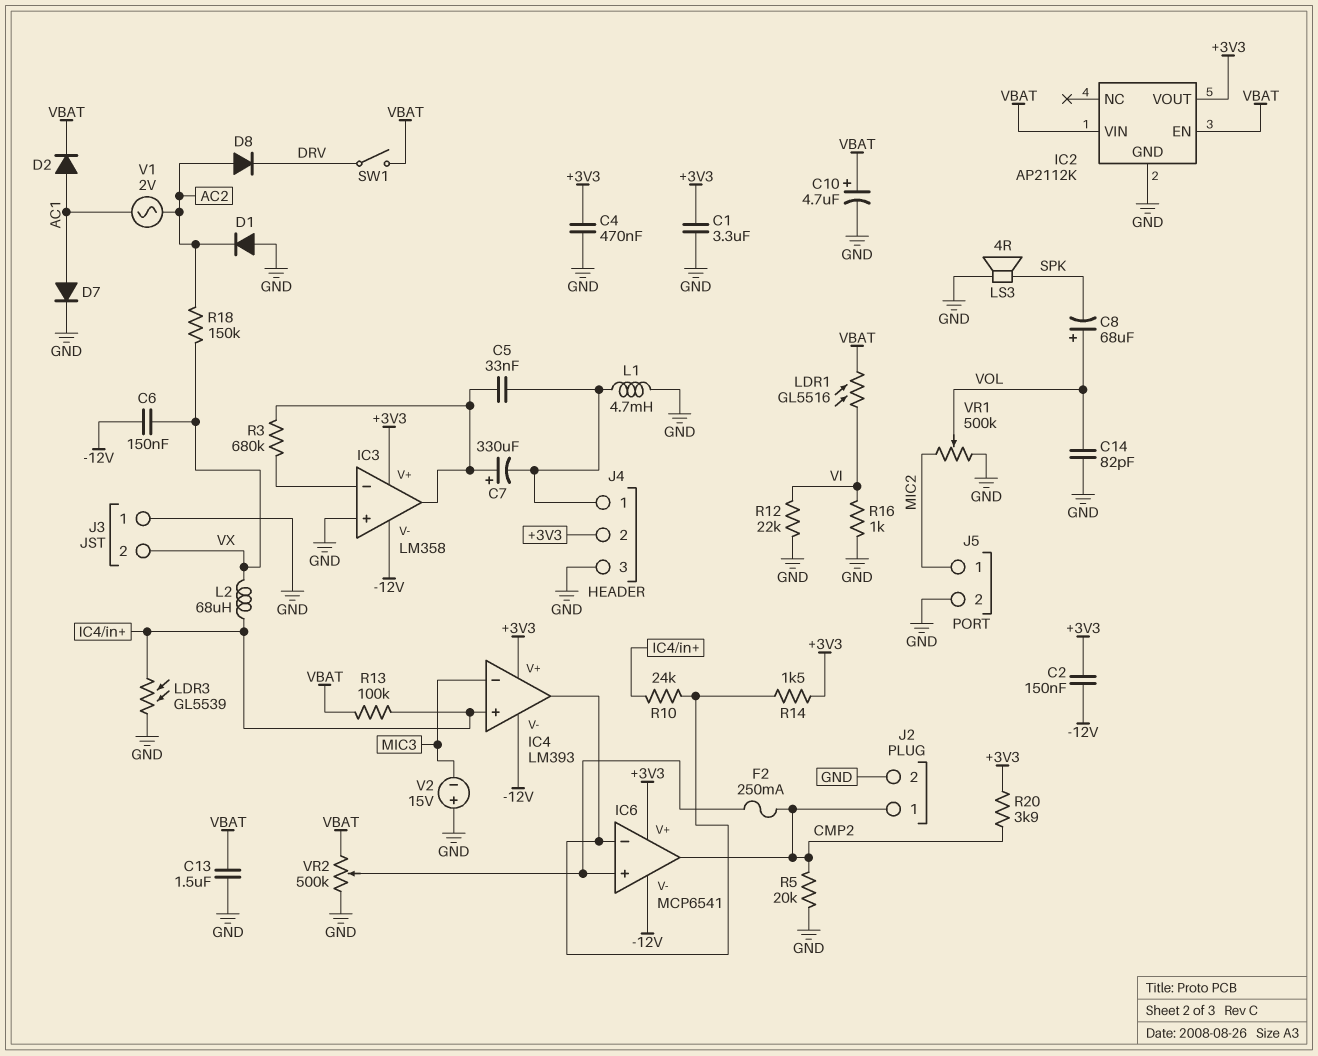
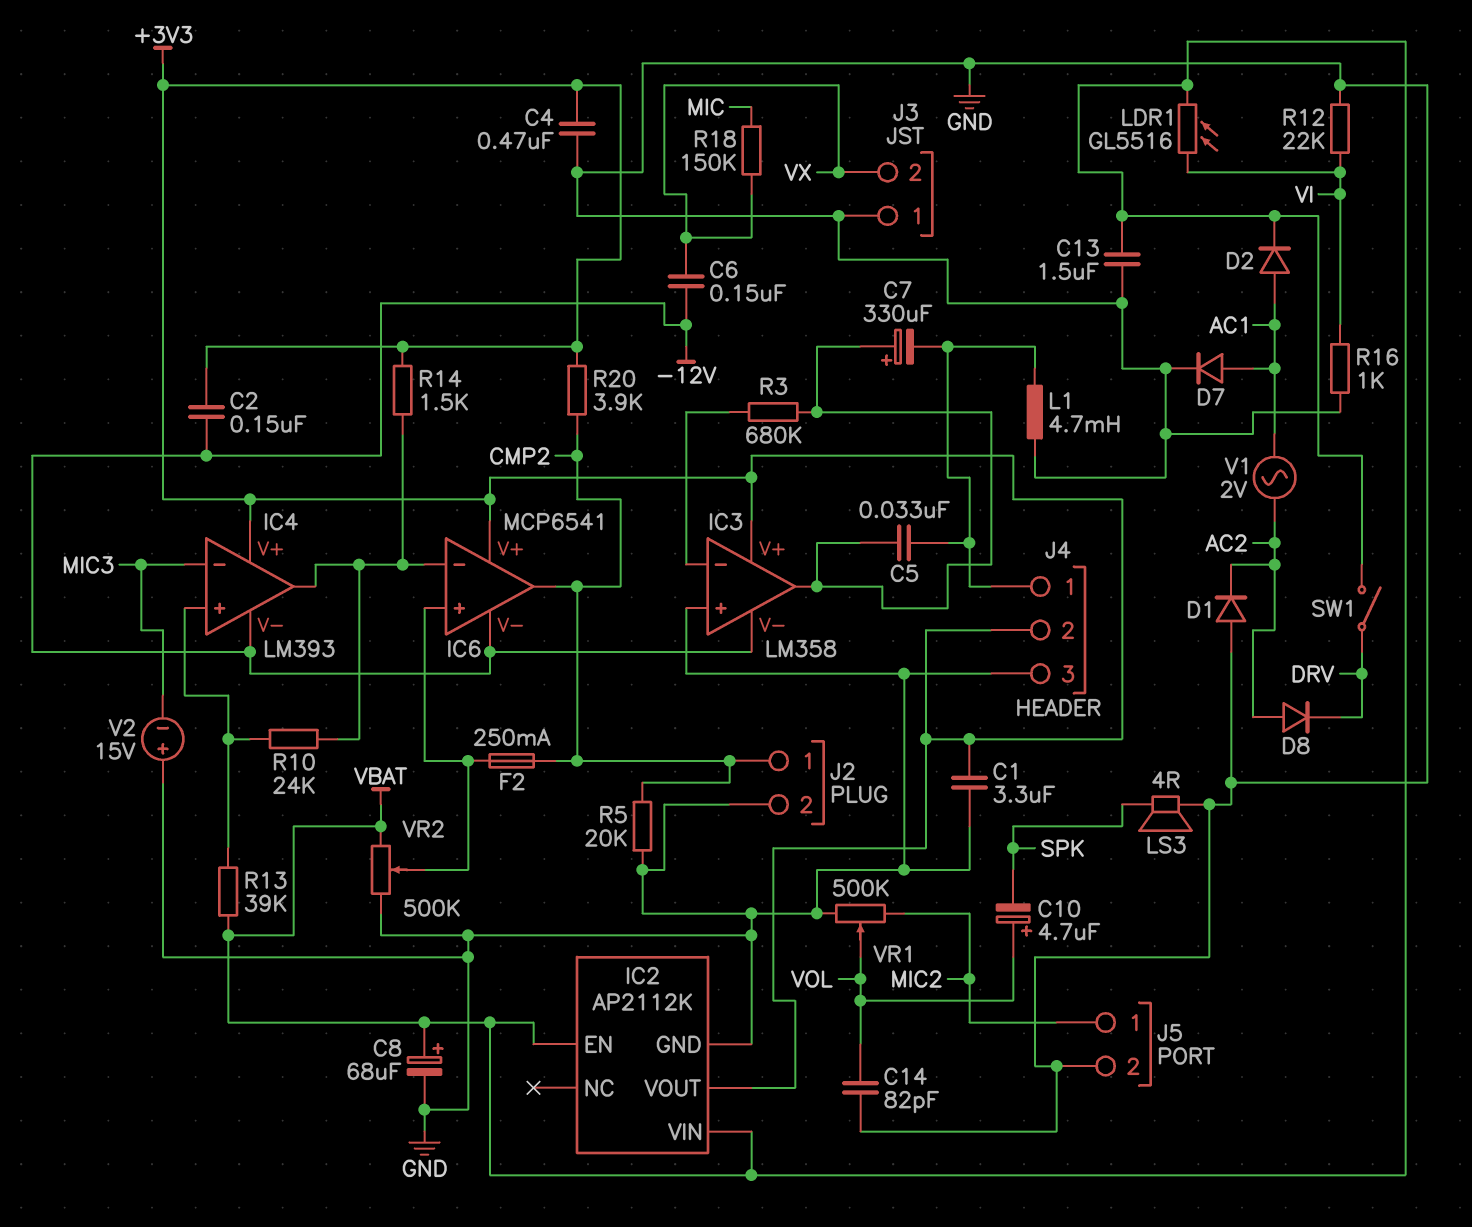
C8: 68uF (plus VOL, minus SPK) -> 68uF (plus VBAT, minus GND)
C10: 4.7uF (plus VBAT, minus GND) -> 4.7uF (plus VOL, minus SPK)
L2: 68uH (IC4/in+, VX) -> none
LDR3: GL5539 (GND, IC4/in+) -> none
R13: 100k (IC4/in+, VBAT) -> 39k (IC4/in+, VBAT)
R18: 150k (AC2, VX) -> 150k (MIC, VX)

